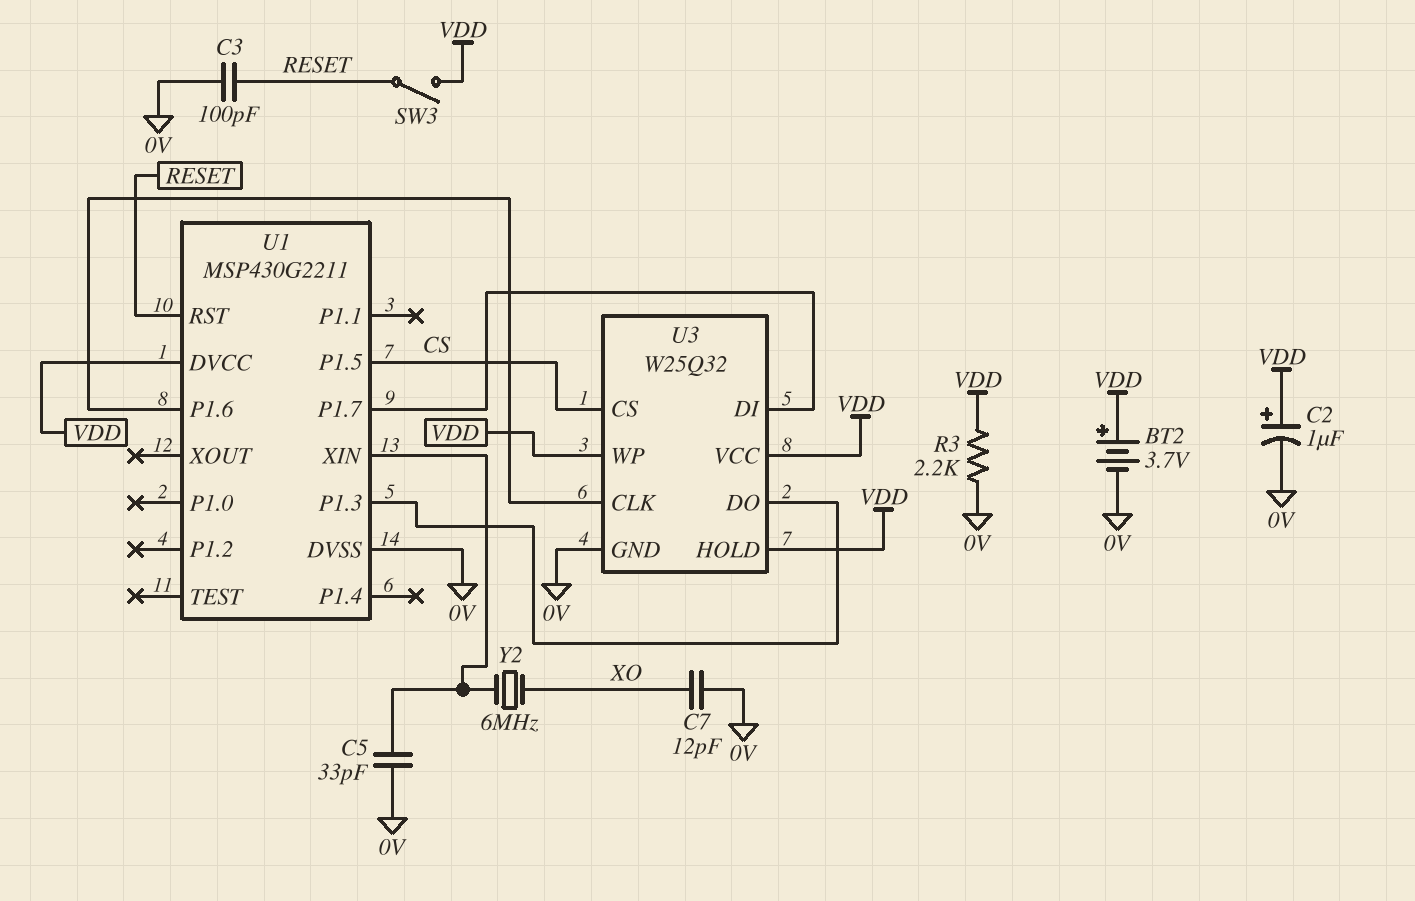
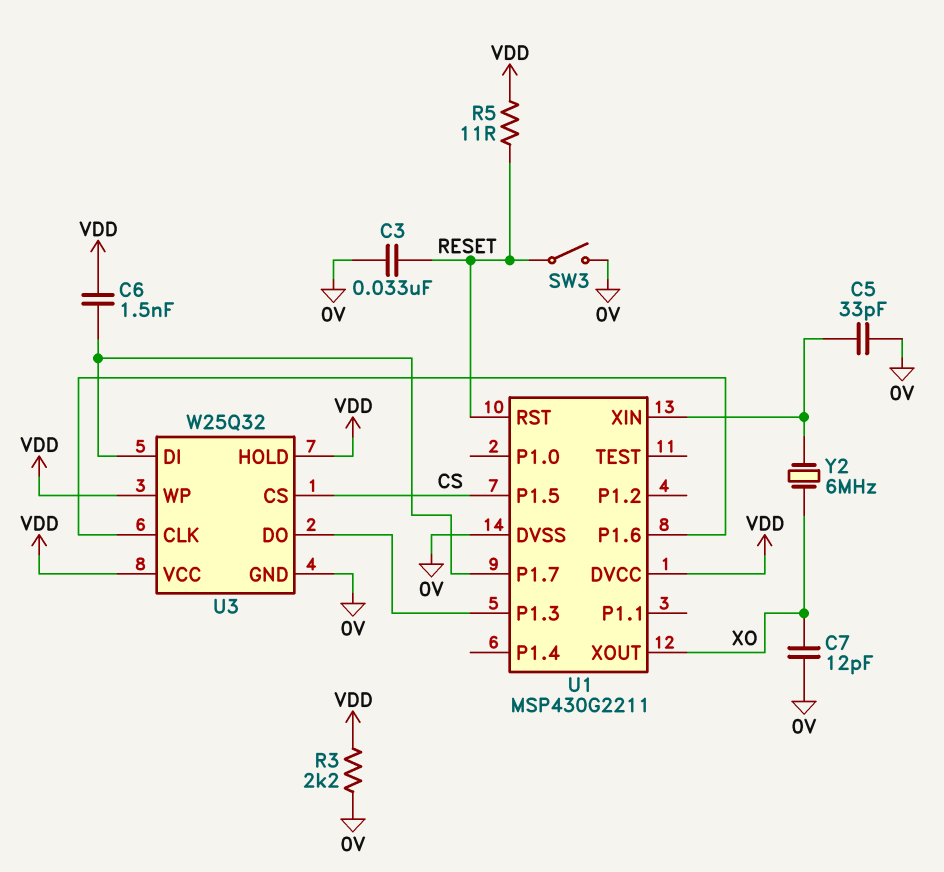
BT2: 3.7V (plus VDD, minus 0V) -> none
C2: 1uF (plus VDD, minus 0V) -> none
C3: 100pF (0V, RESET) -> 33nF (0V, RESET)
C6: none -> 1.5nF (U1/P1.7, VDD)
R5: none -> 11 (RESET, VDD)
SW3: switch (RESET, VDD) -> switch (0V, RESET)
U1 pin XOUT: none -> XO

